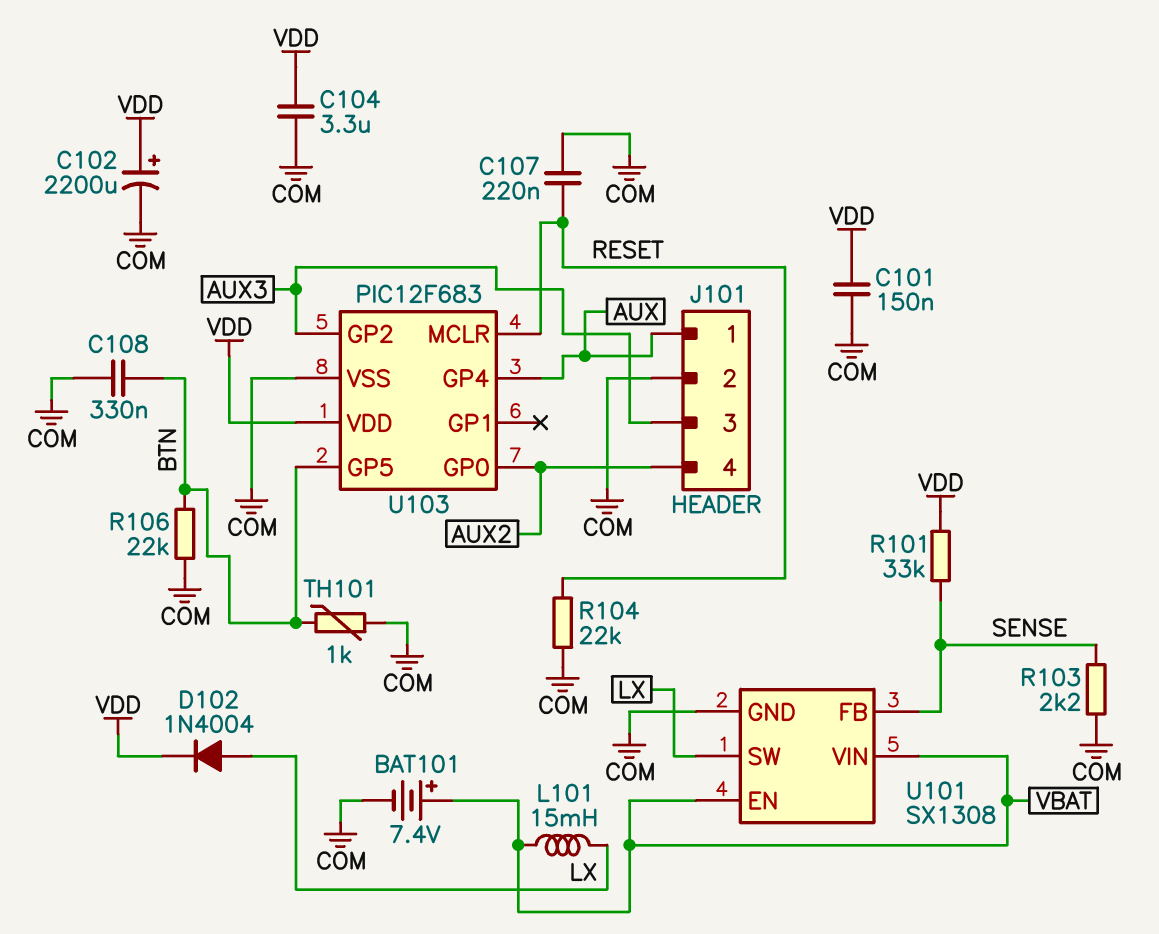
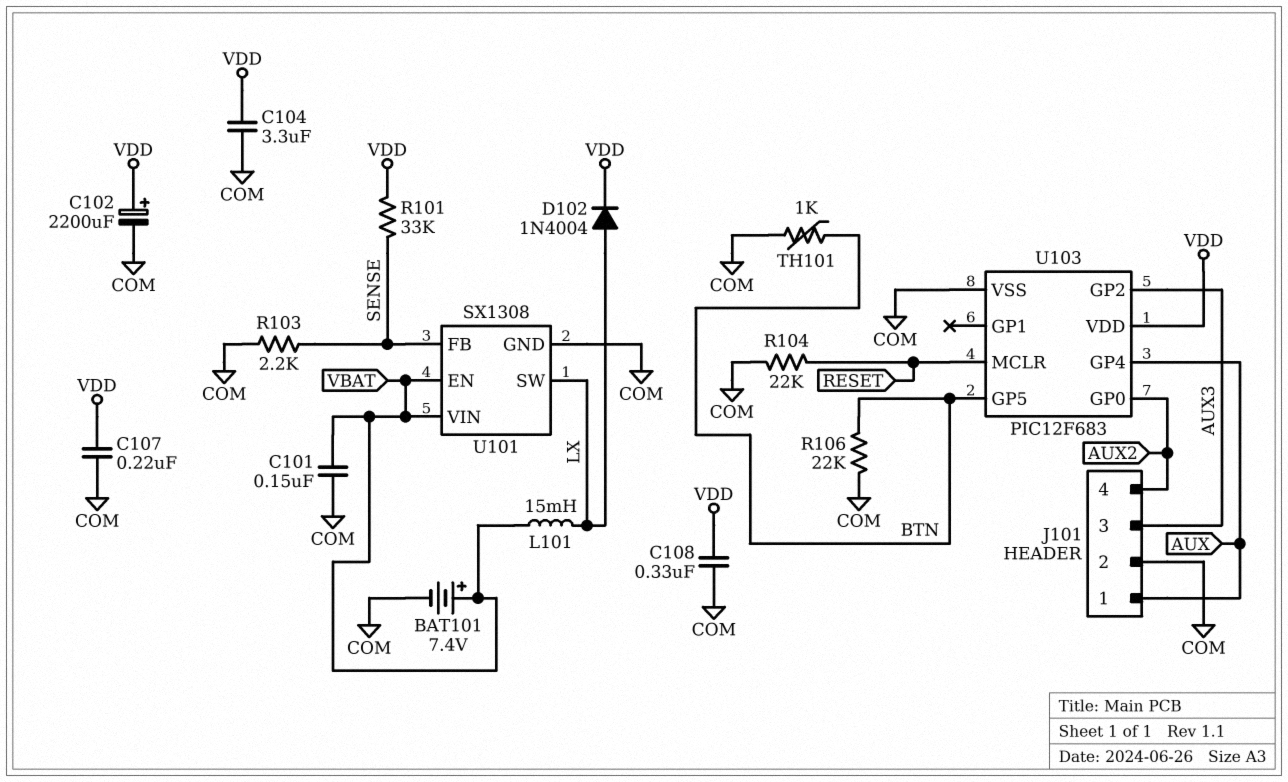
C101: 150nF (COM, VDD) -> 150nF (COM, VBAT)
C107: 220nF (COM, RESET) -> 220nF (COM, VDD)
C108: 330nF (BTN, COM) -> 330nF (COM, VDD)

